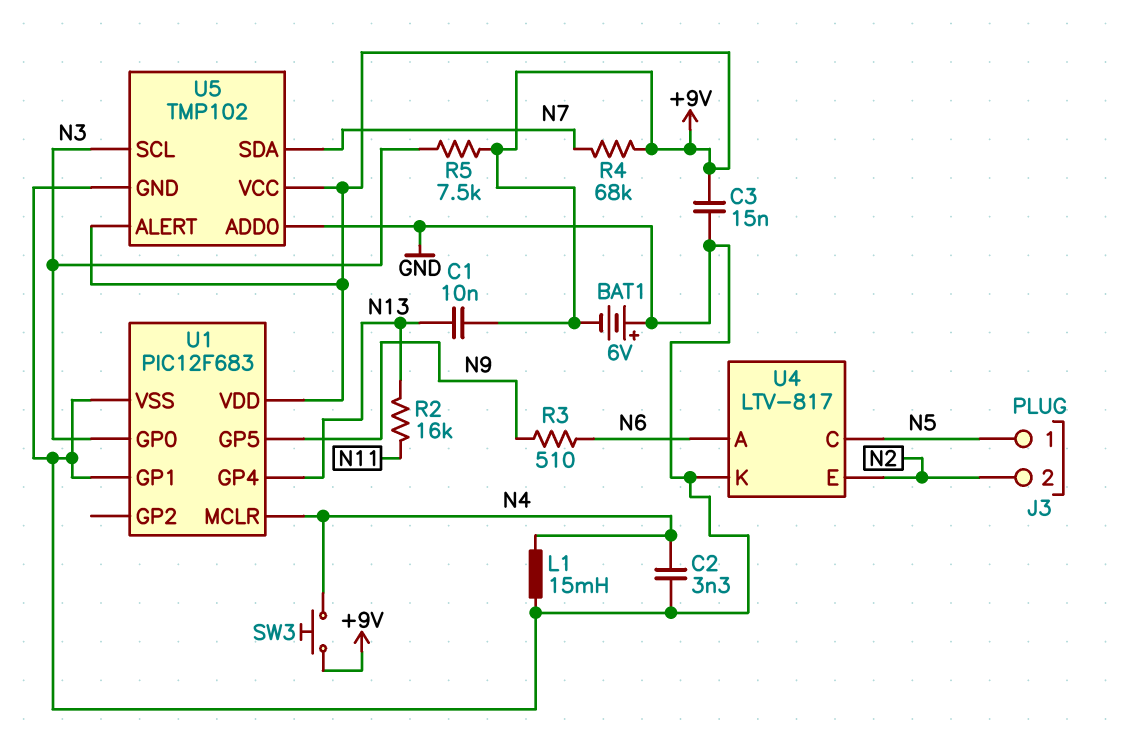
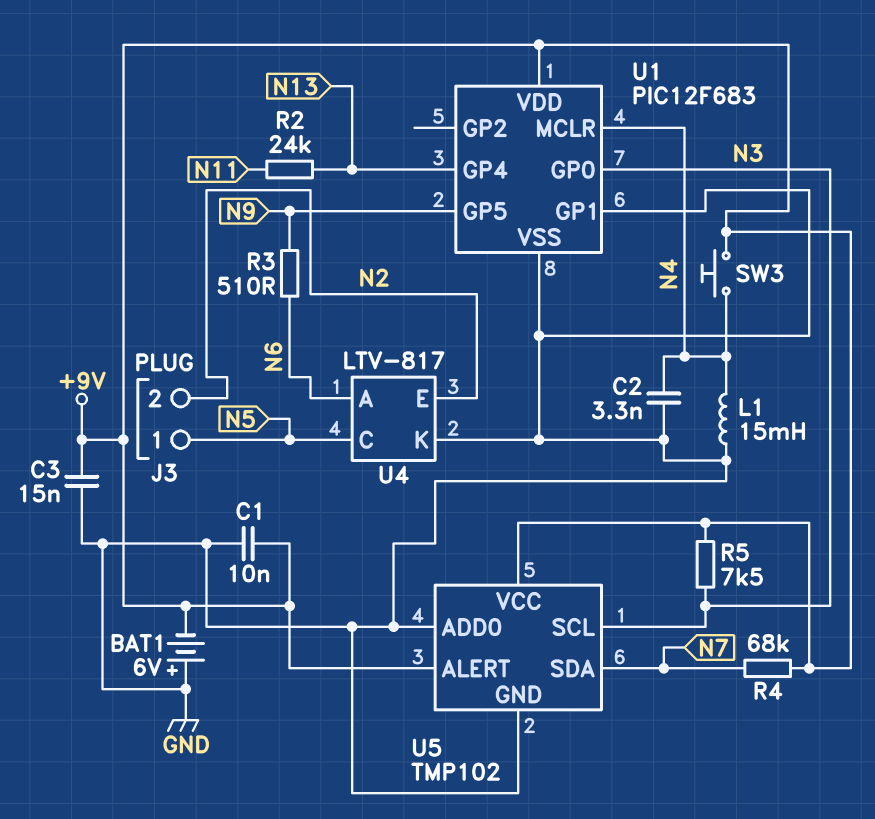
C1: 10nF (+9V, N13) -> 10nF (+9V, GND)
R2: 16k (N11, N13) -> 24k (N11, N13)

